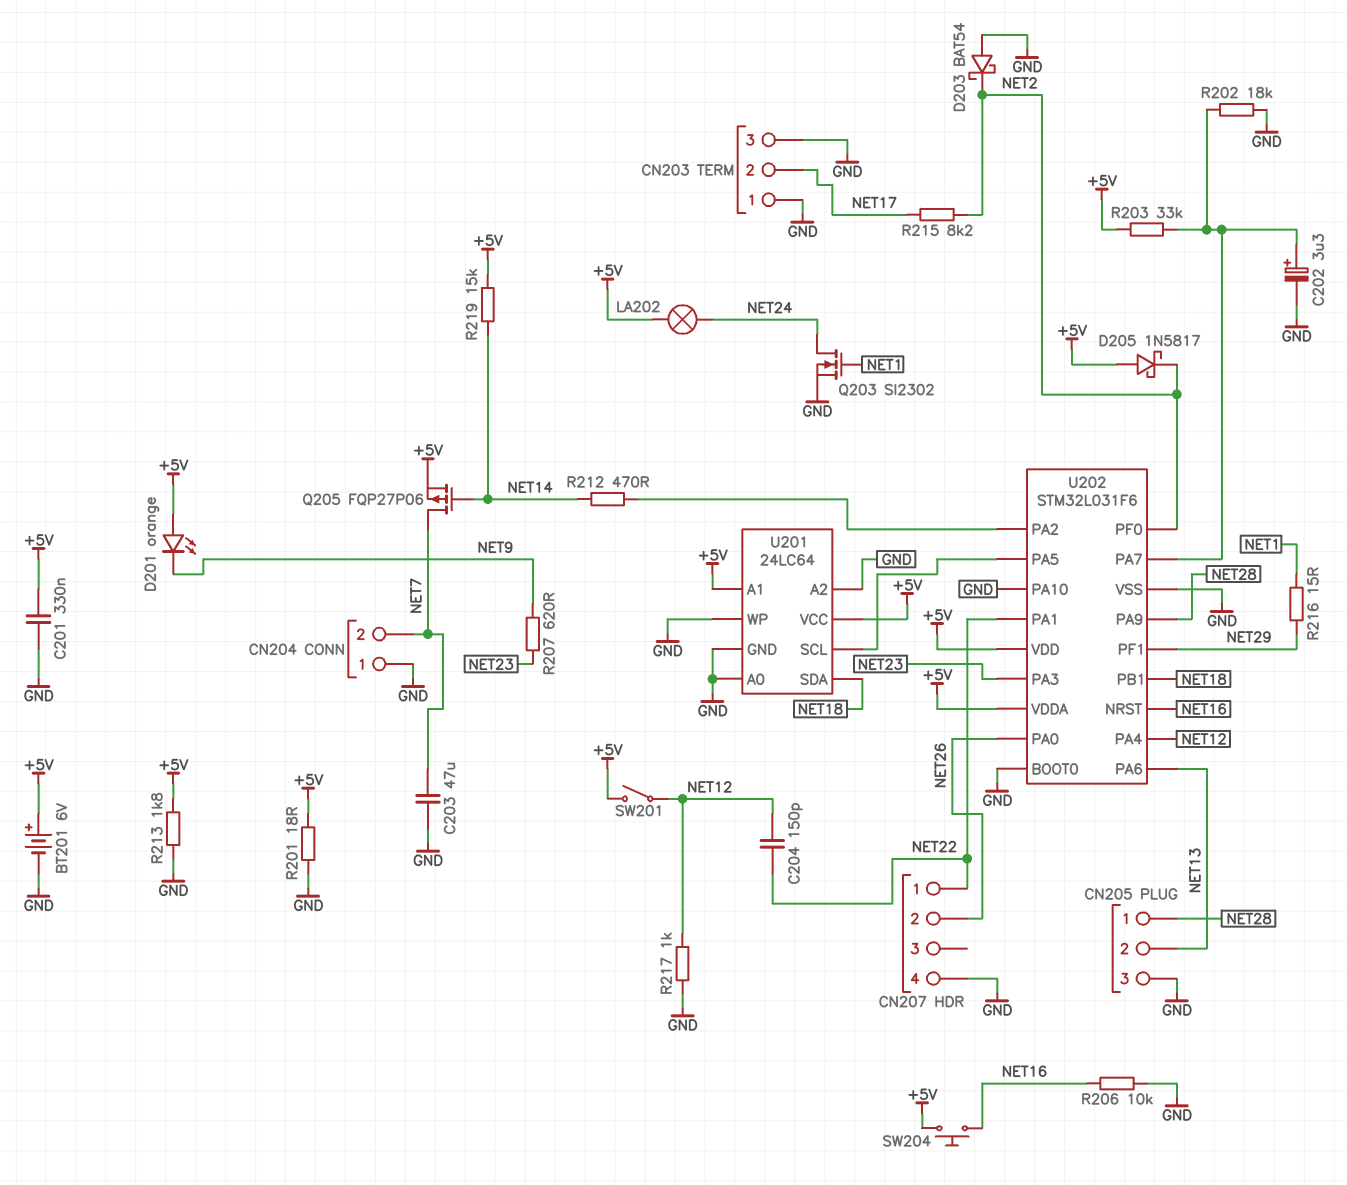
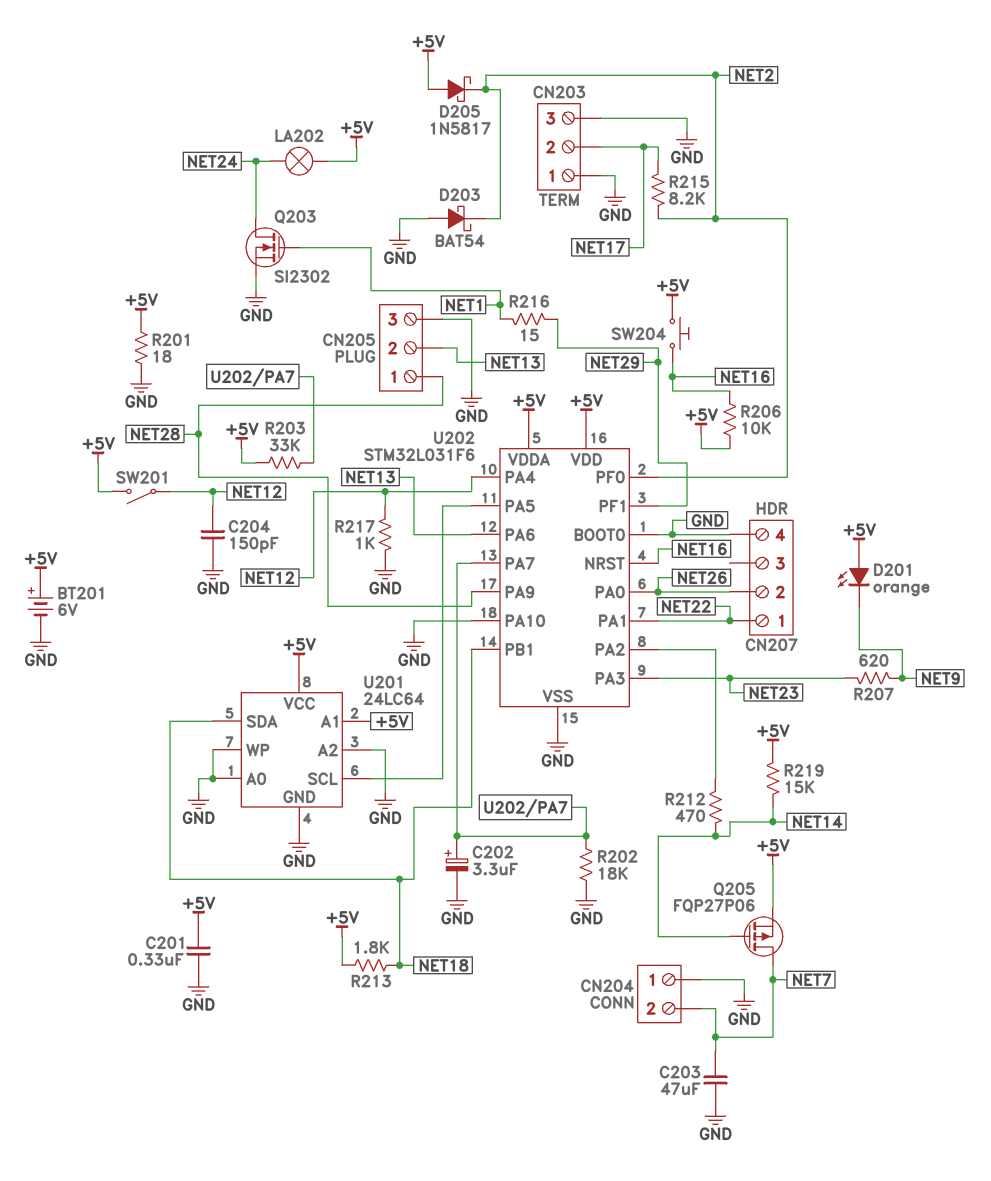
C204: 150pF (NET12, NET22) -> 150pF (GND, NET12)
R206: 10k (GND, NET16) -> 10k (+5V, NET16)
R213: 1.8k (+5V, GND) -> 1.8k (+5V, NET18)

